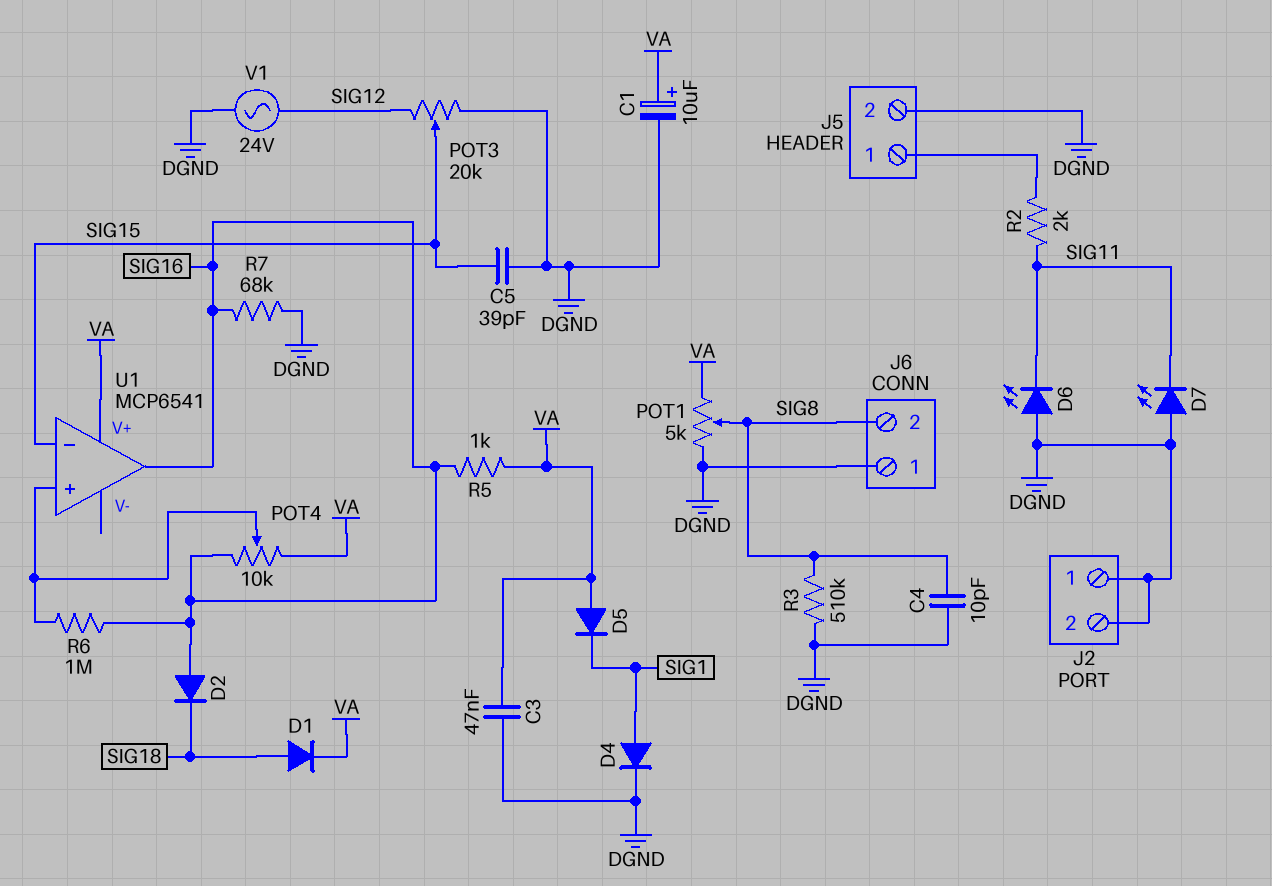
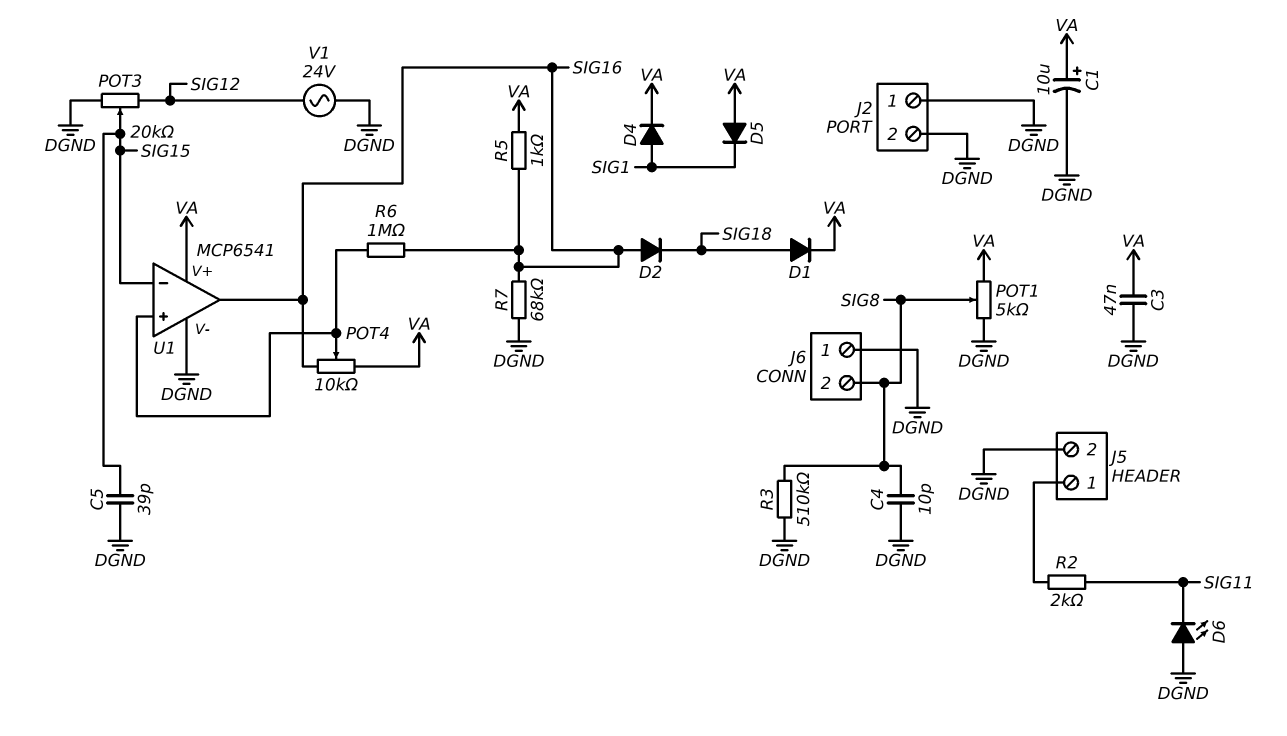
D4: diode (A SIG1, K DGND) -> diode (A SIG1, K VA)
D7: LED (A DGND, K SIG11) -> none
U1 pin V-: none -> DGND

